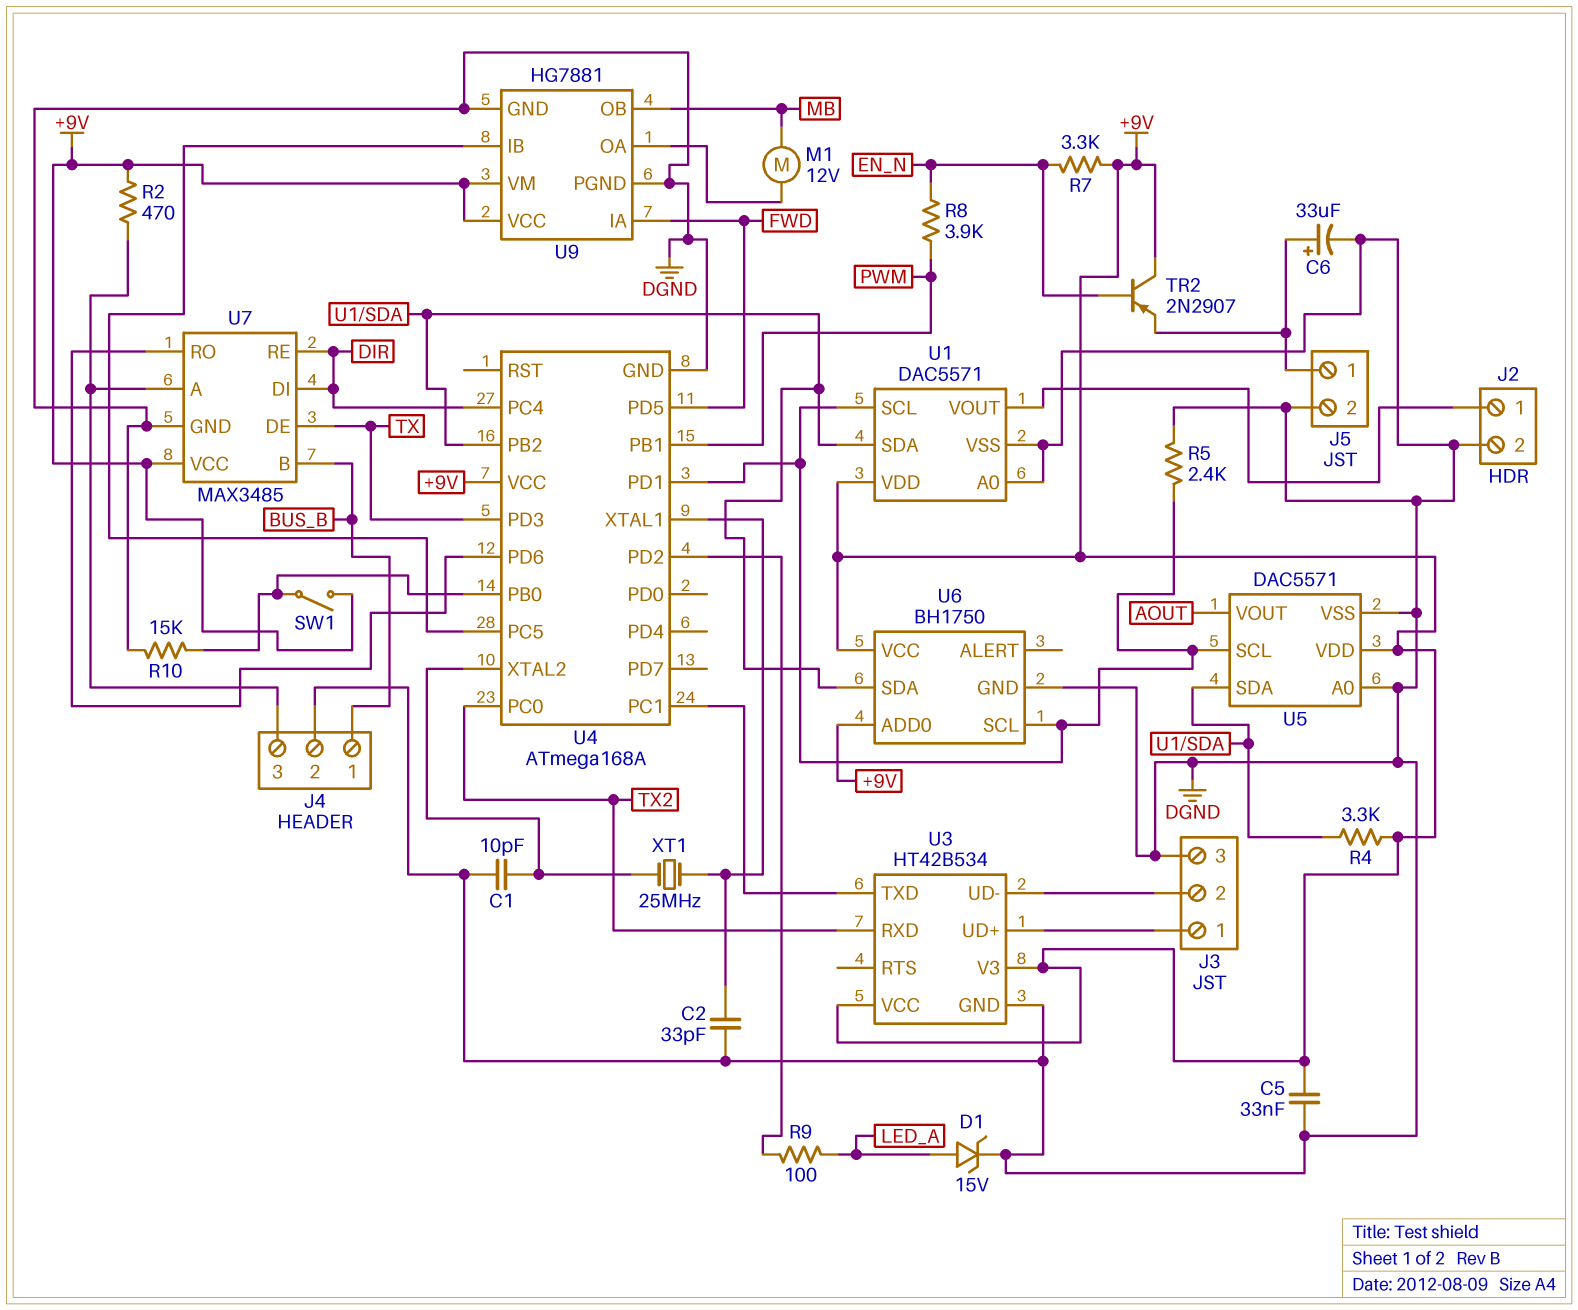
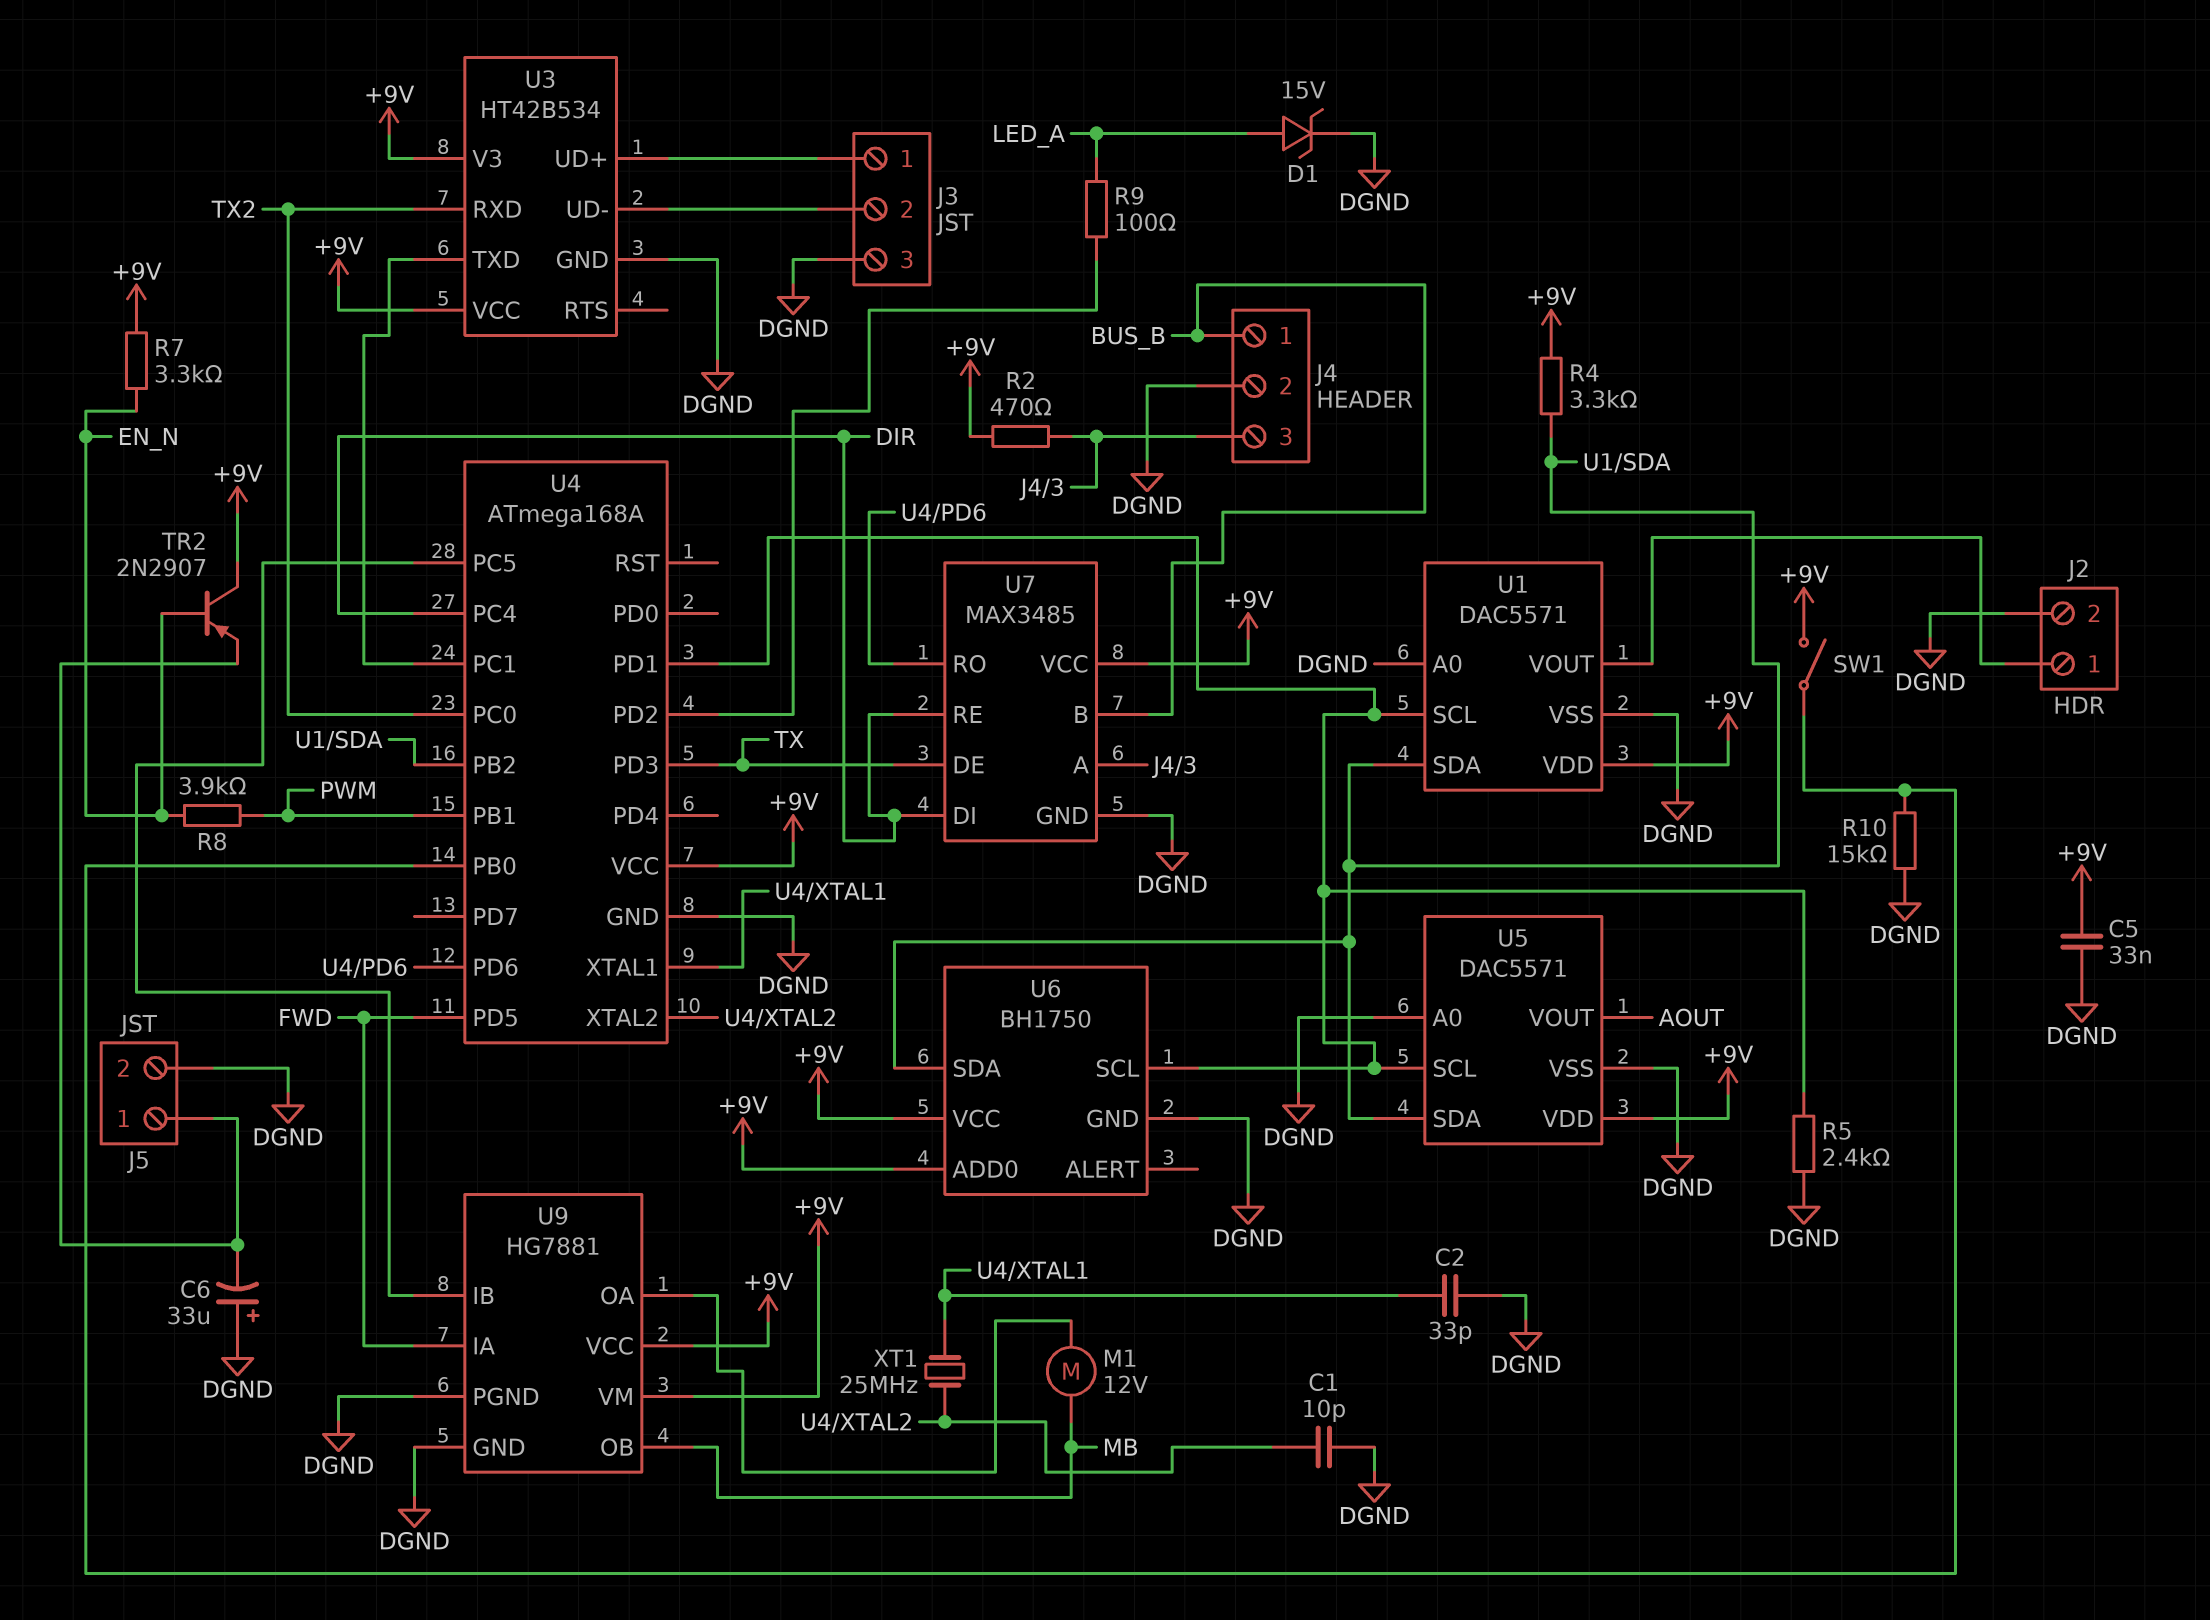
C6: 33uF (plus J5/1, minus DGND) -> 33uF (plus DGND, minus J5/1)

